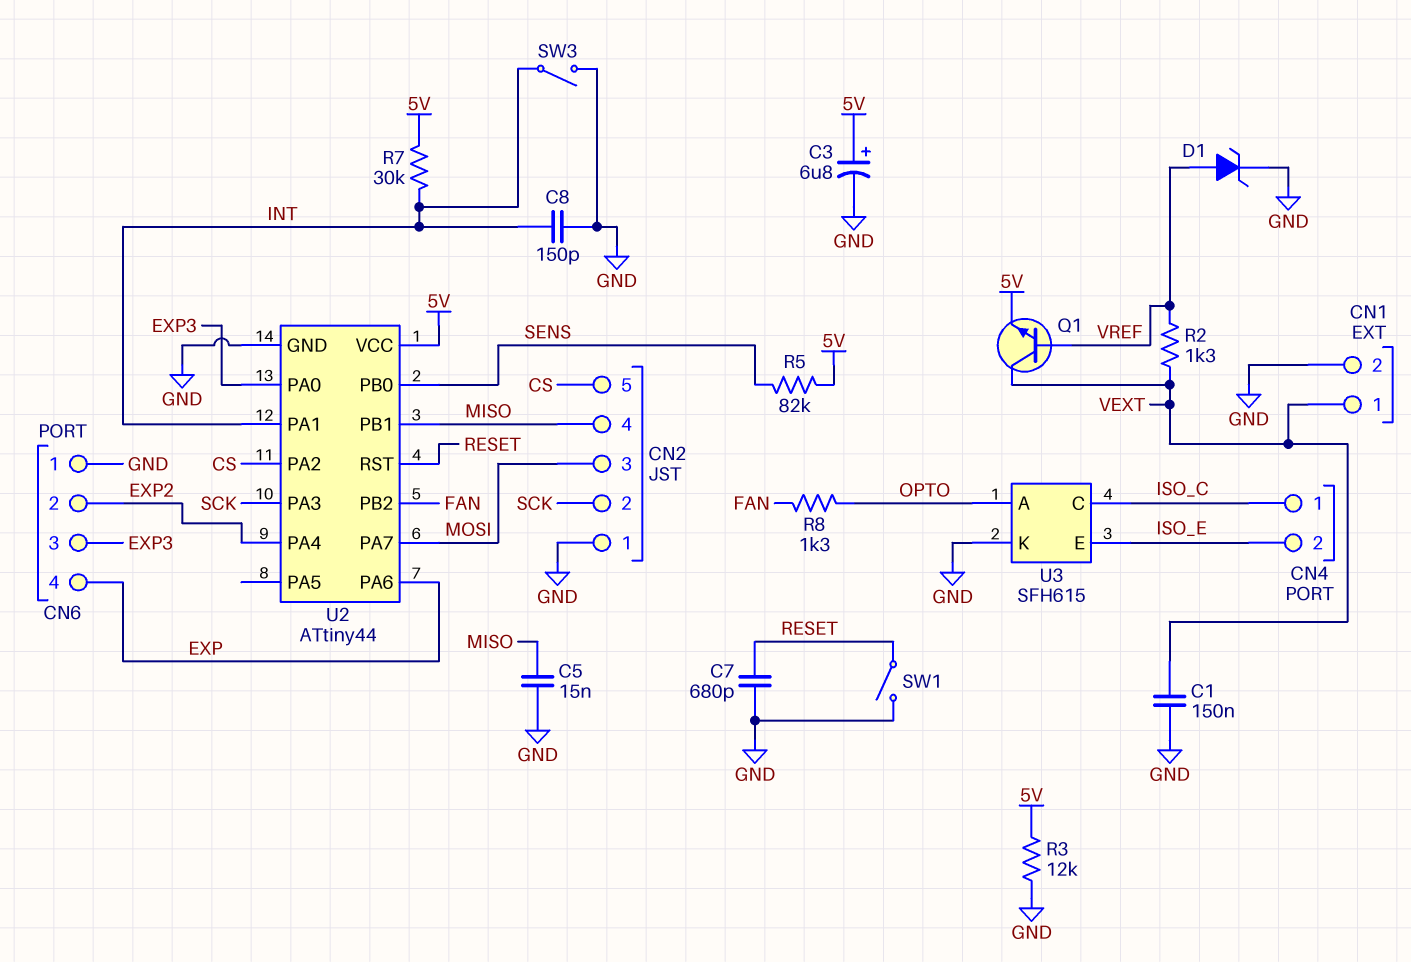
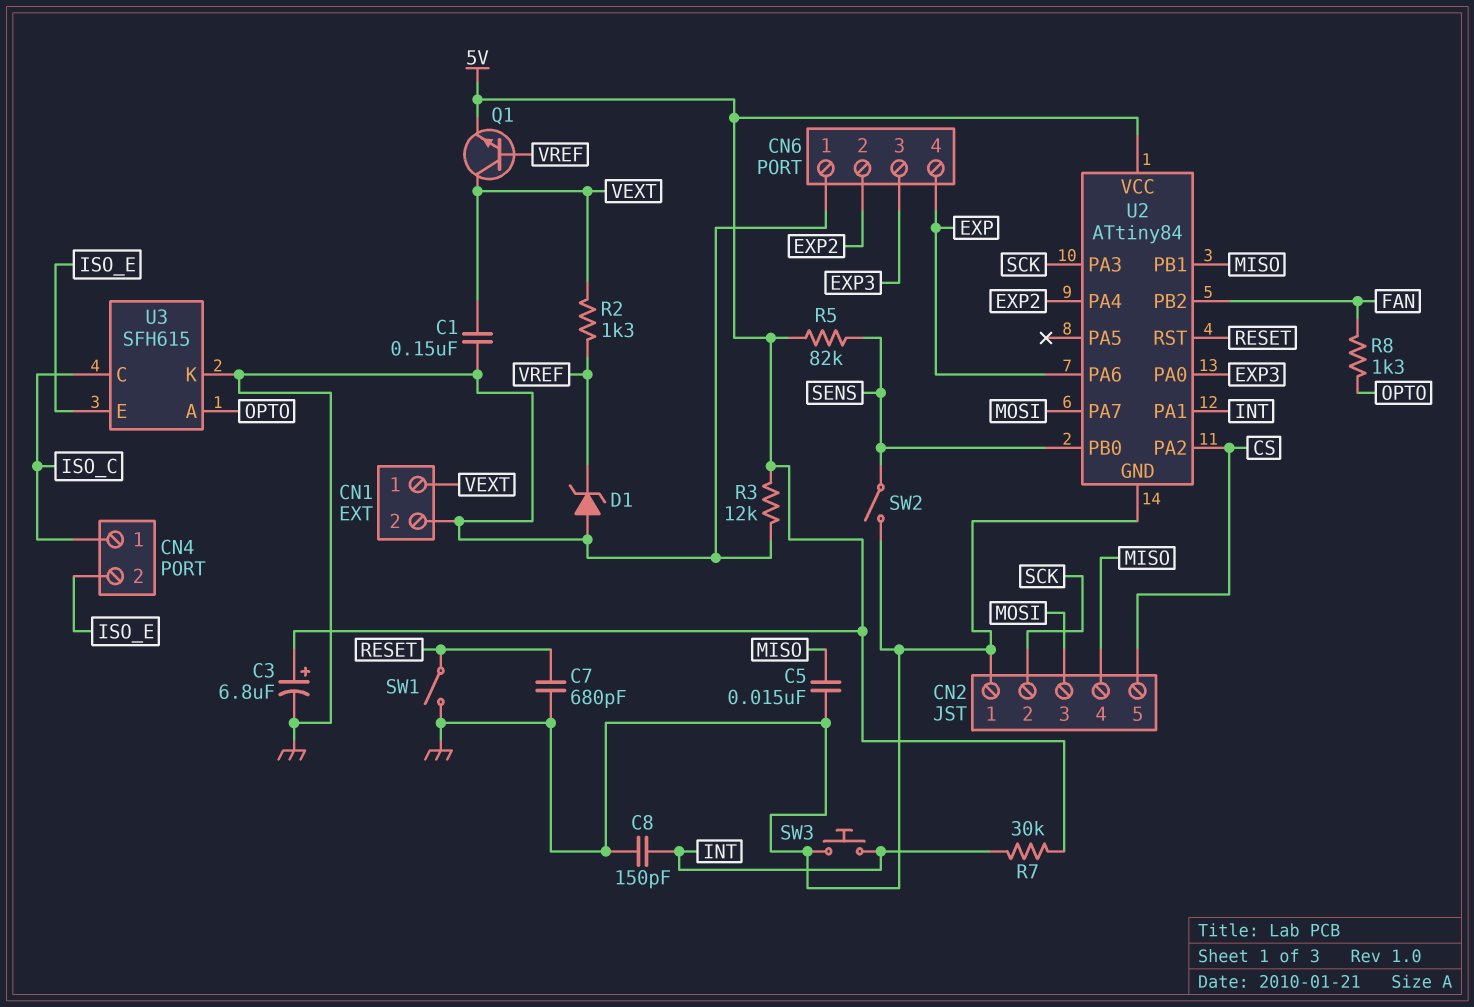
D1: zener (A VREF, K GND) -> zener (A GND, K VREF)
SW2: none -> switch (GND, SENS)
SW3: switch (GND, INT) -> button (GND, INT)
U2: ATtiny44 -> ATtiny84

